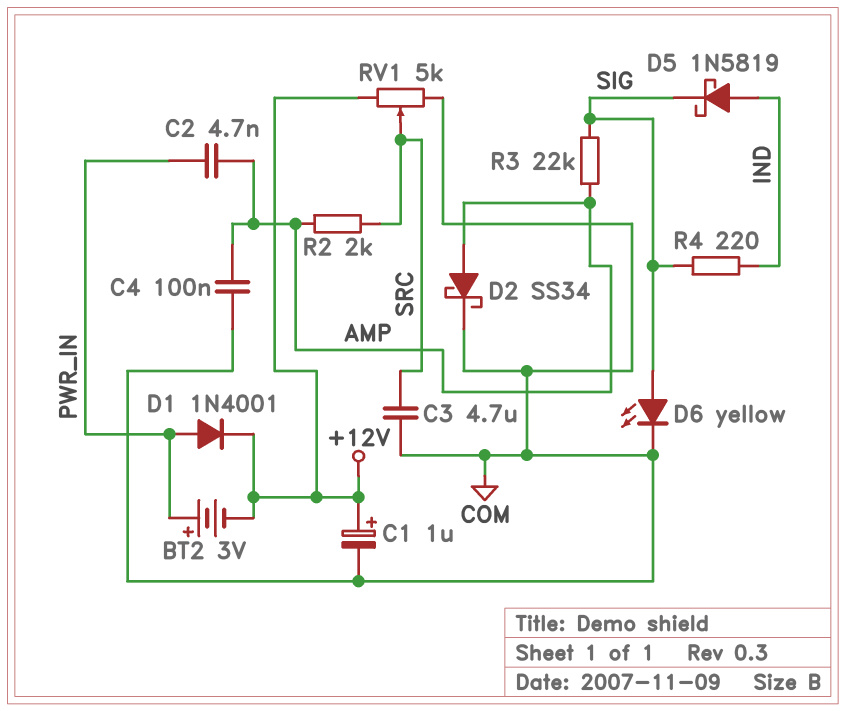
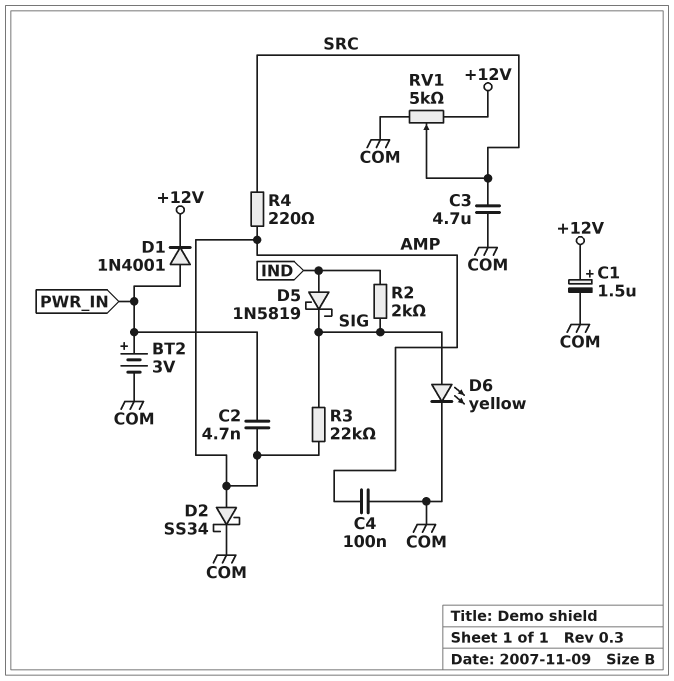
BT2: 3V (plus PWR_IN, minus +12V) -> 3V (plus PWR_IN, minus COM)
C1: 1uF (plus +12V, minus COM) -> 1.5uF (plus +12V, minus COM)
R2: 2k (AMP, SRC) -> 2k (IND, SIG)
R4: 220 (IND, SIG) -> 220 (AMP, SRC)

